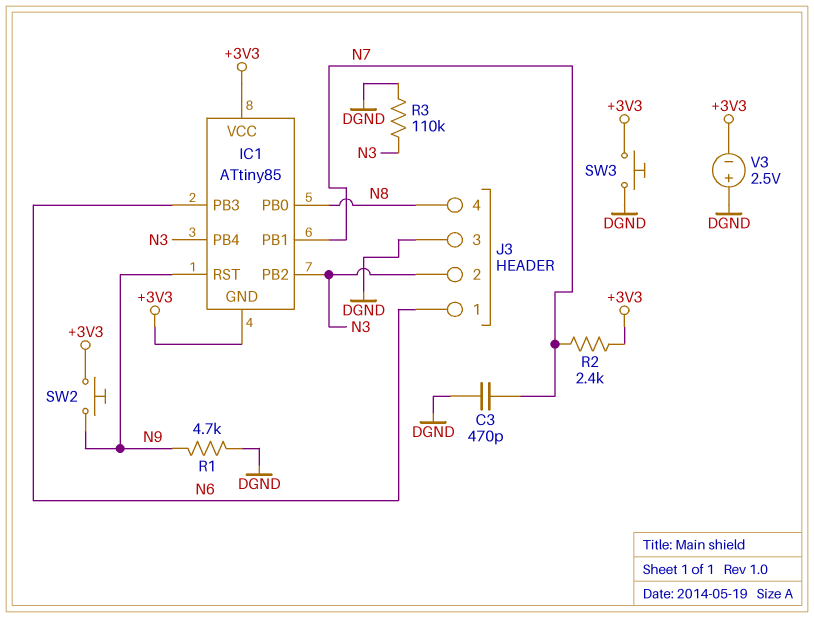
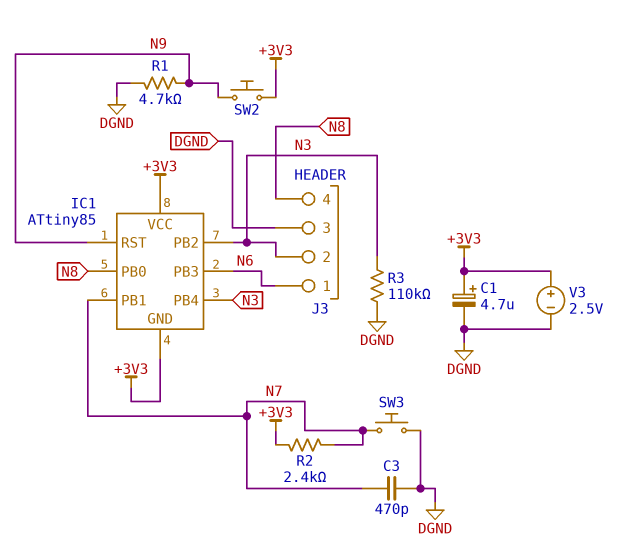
C1: none -> 4.7uF (plus +3V3, minus DGND)
SW3: button (+3V3, DGND) -> button (DGND, N7)
V3: 2.5V (plus DGND, minus +3V3) -> 2.5V (plus +3V3, minus DGND)

